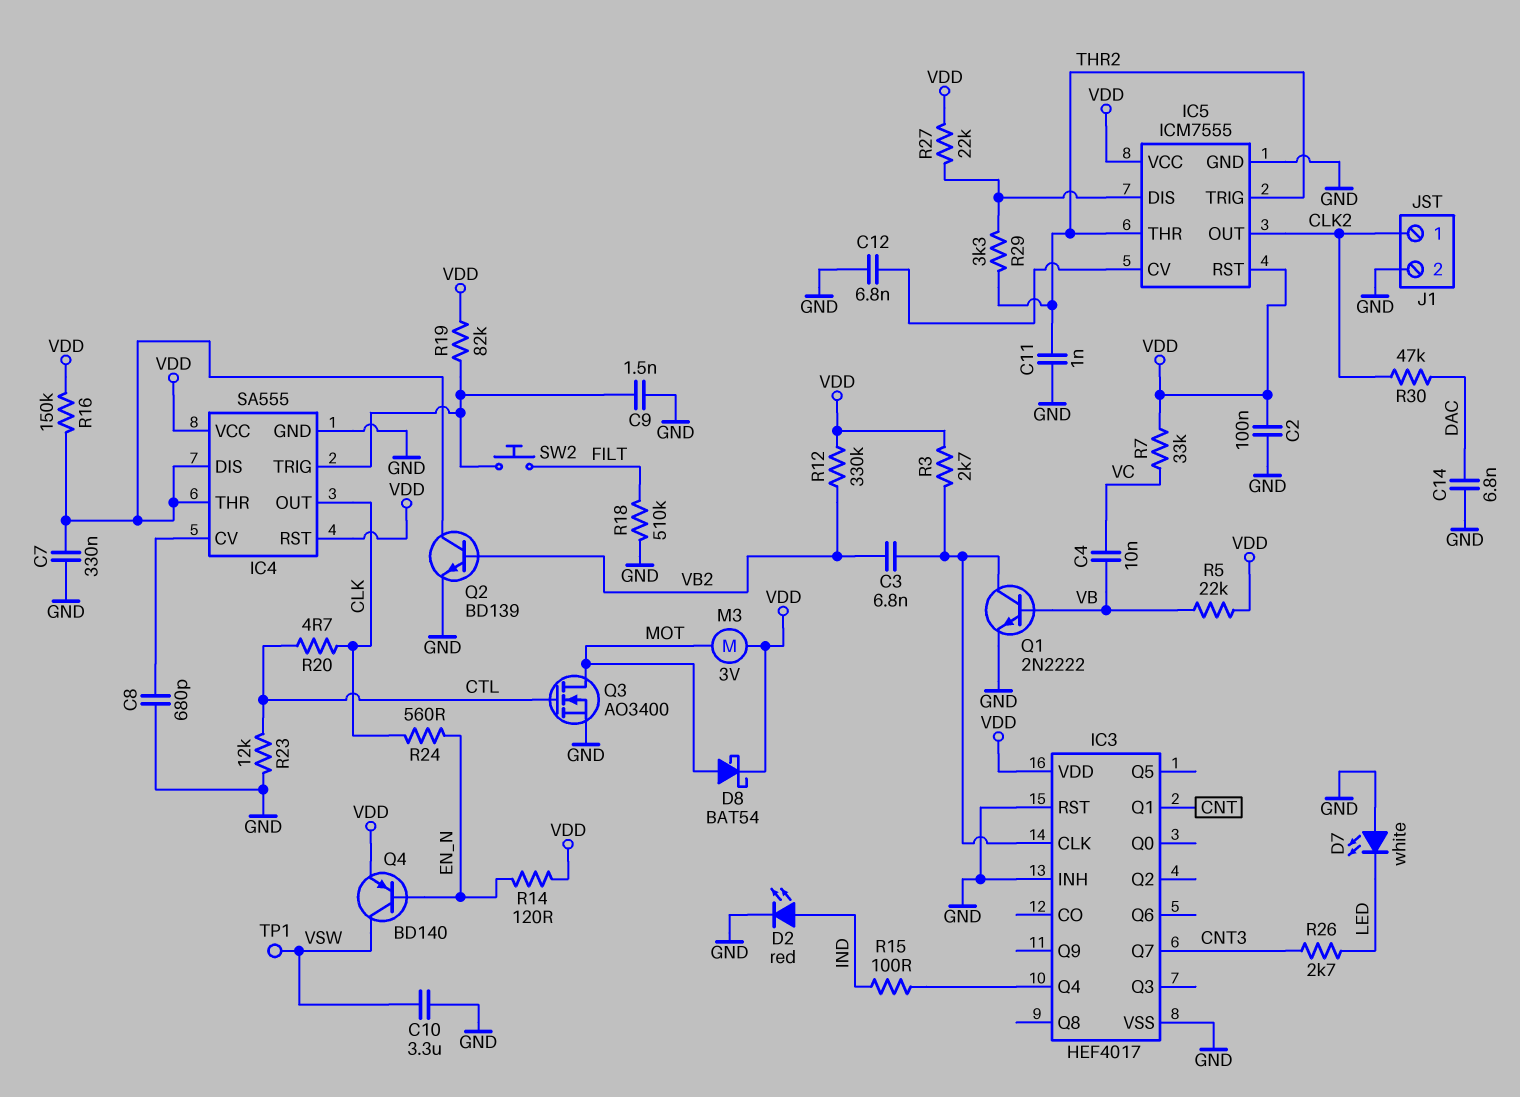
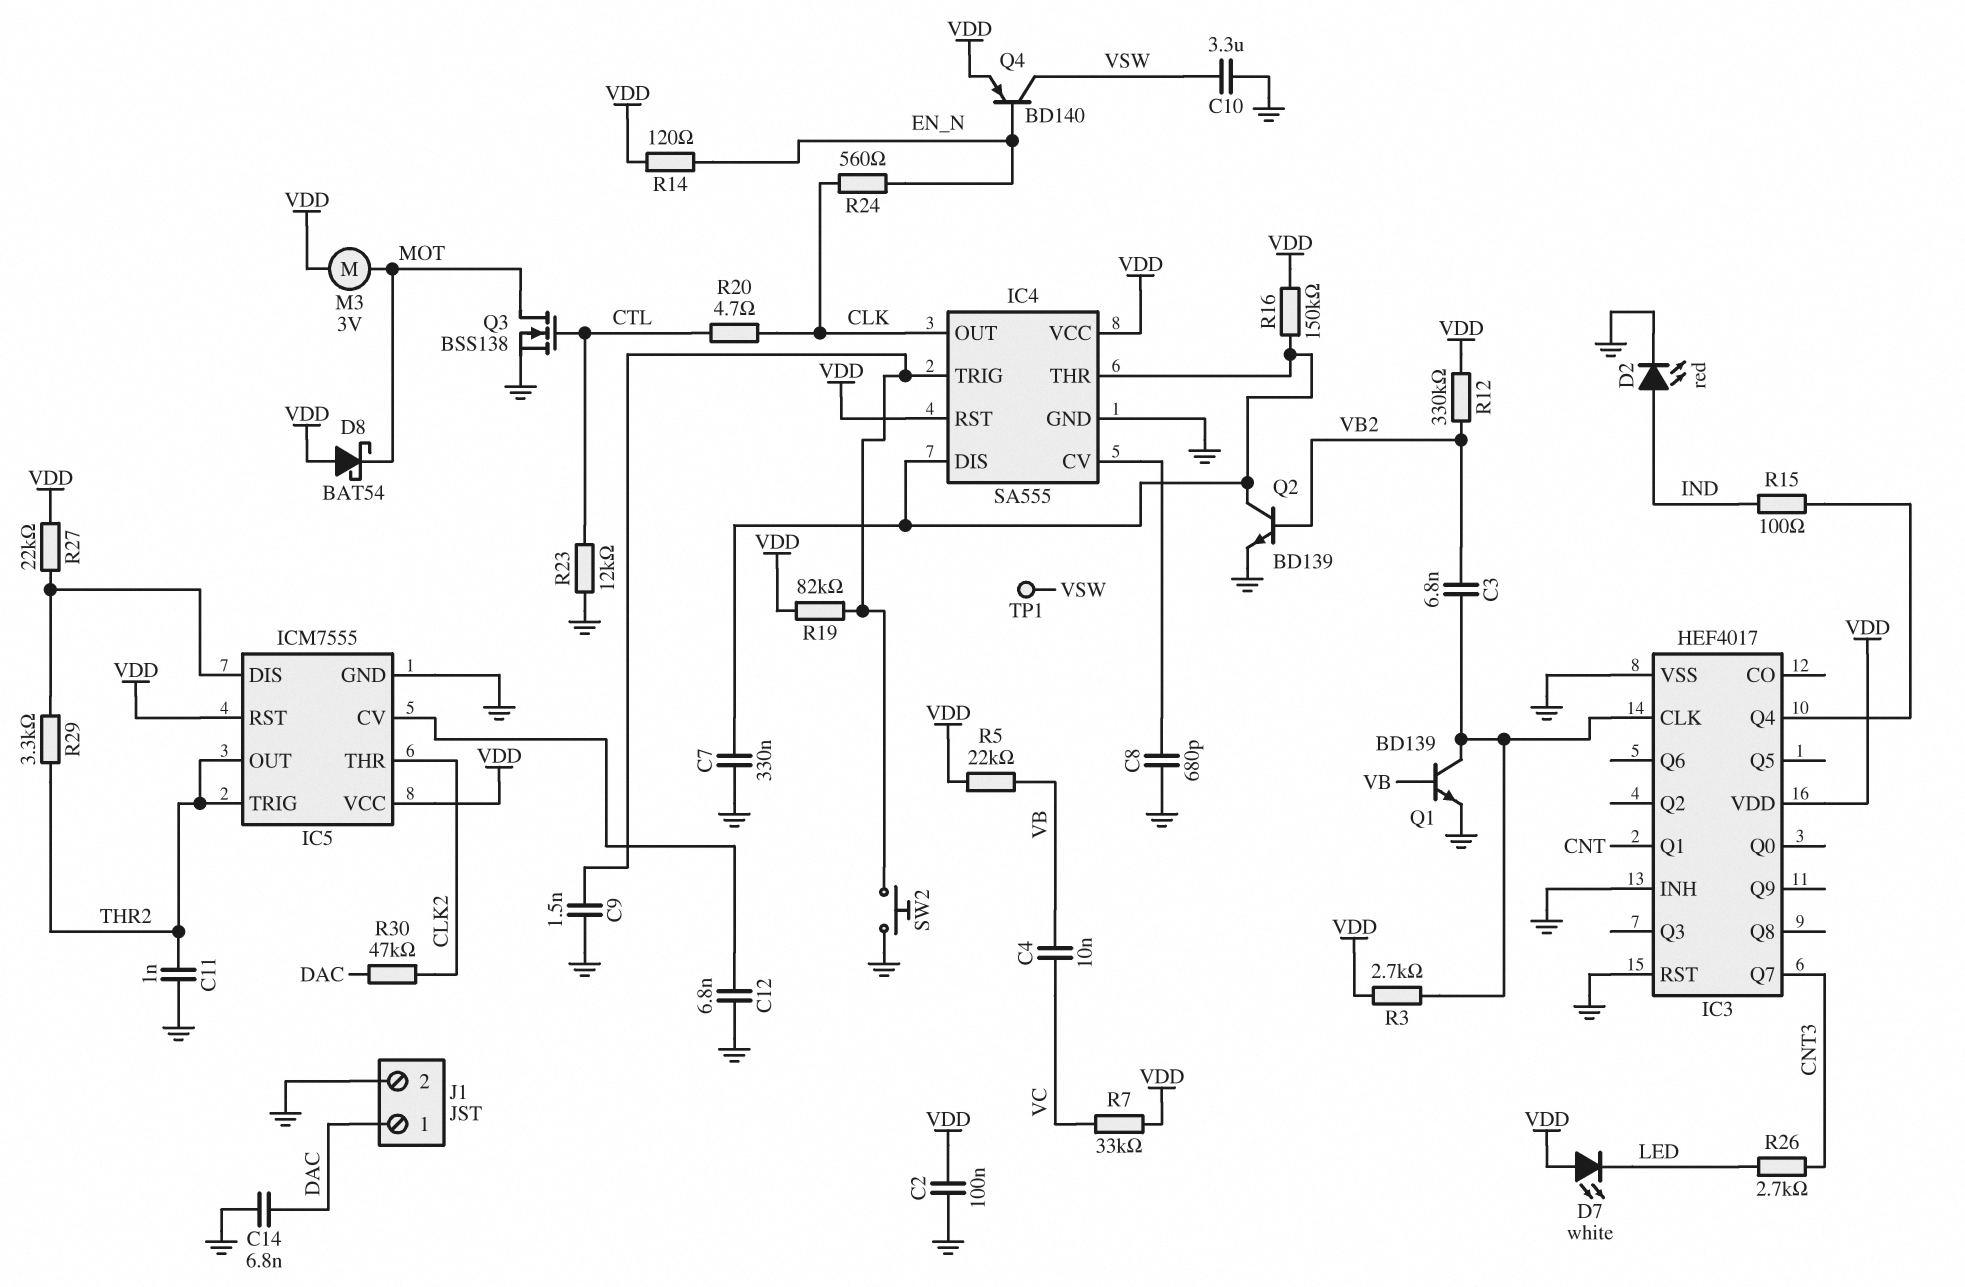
D7: LED white (A GND, K LED) -> LED white (A VDD, K LED)
D8: schottky BAT54 (A MOT, K VDD) -> schottky BAT54 (A VDD, K MOT)
IC5 pin OUT: CLK2 -> THR2
IC5 pin THR: THR2 -> CLK2
J1 pin 1: CLK2 -> DAC
Q1: NPN 2N2222 (B VB, C IC3/CLK, E GND) -> NPN BD139 (B VB, C IC3/CLK, E GND)
Q3: NMOS AO3400 (G CTL, D MOT, S GND) -> NMOS BSS138 (G CTL, D MOT, S GND)
R18: 510k (FILT, GND) -> none
SW2: button (FILT, IC4/TRIG) -> button (GND, IC4/TRIG)

